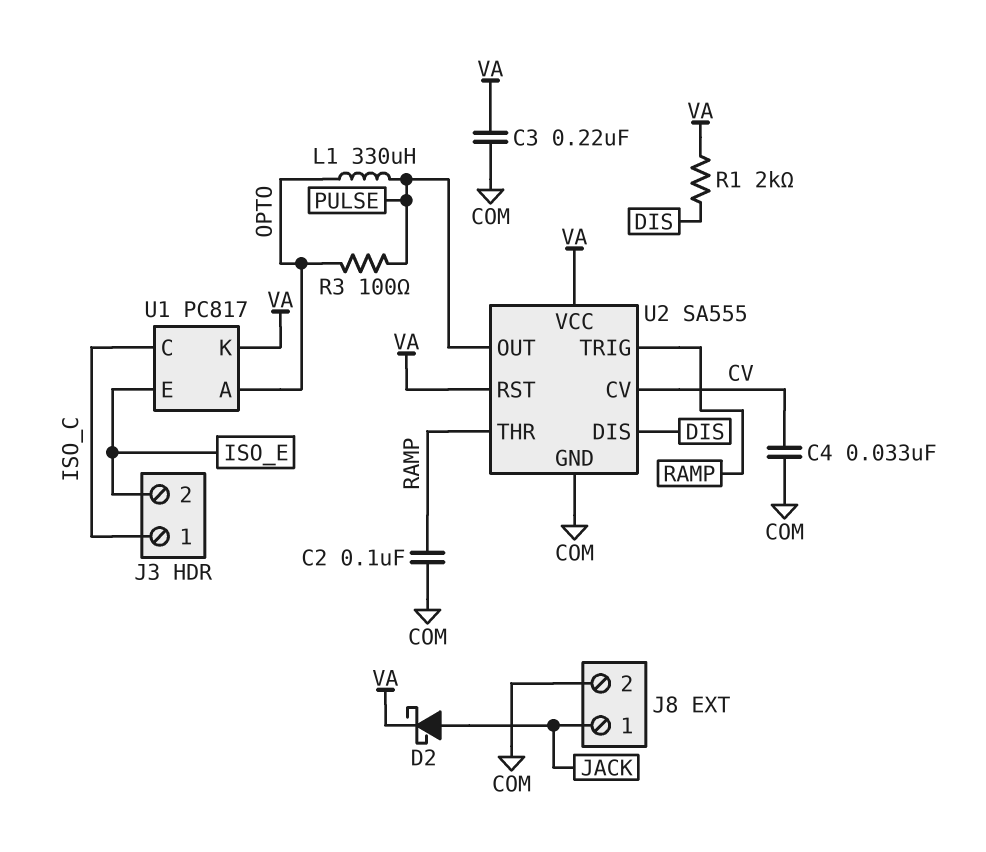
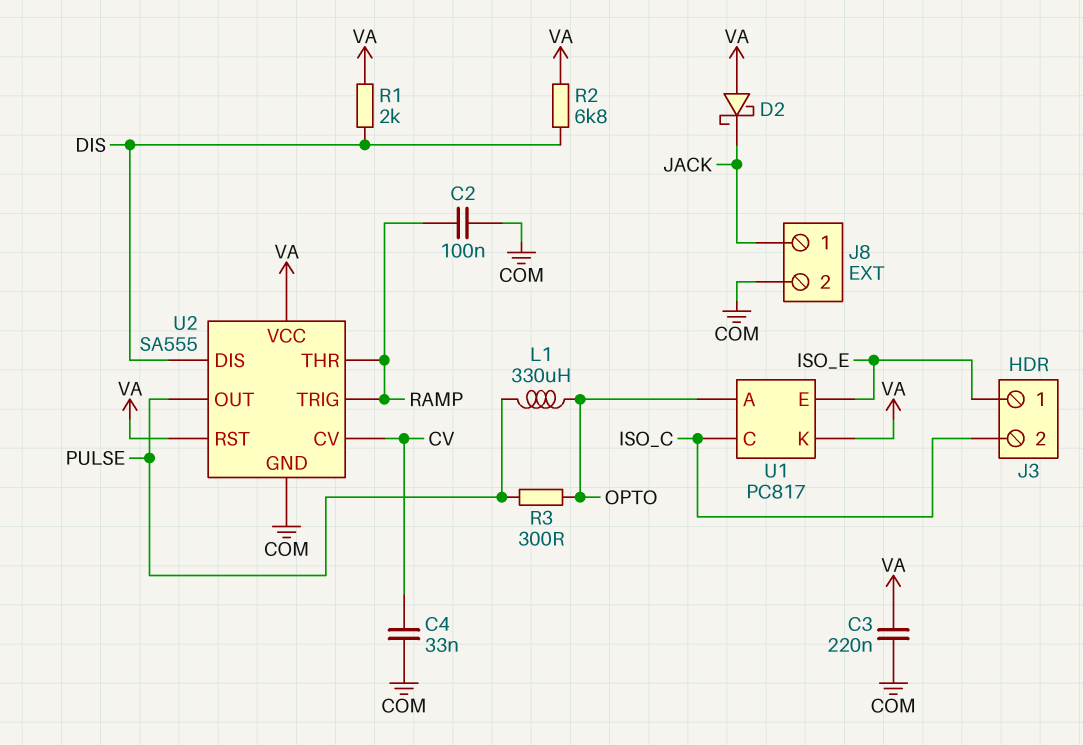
D2: schottky (A JACK, K VA) -> schottky (A VA, K JACK)
J3 pin 1: ISO_C -> ISO_E
J3 pin 2: ISO_E -> ISO_C
R2: none -> 6.8k (DIS, VA)
R3: 100 (OPTO, PULSE) -> 300 (OPTO, PULSE)

